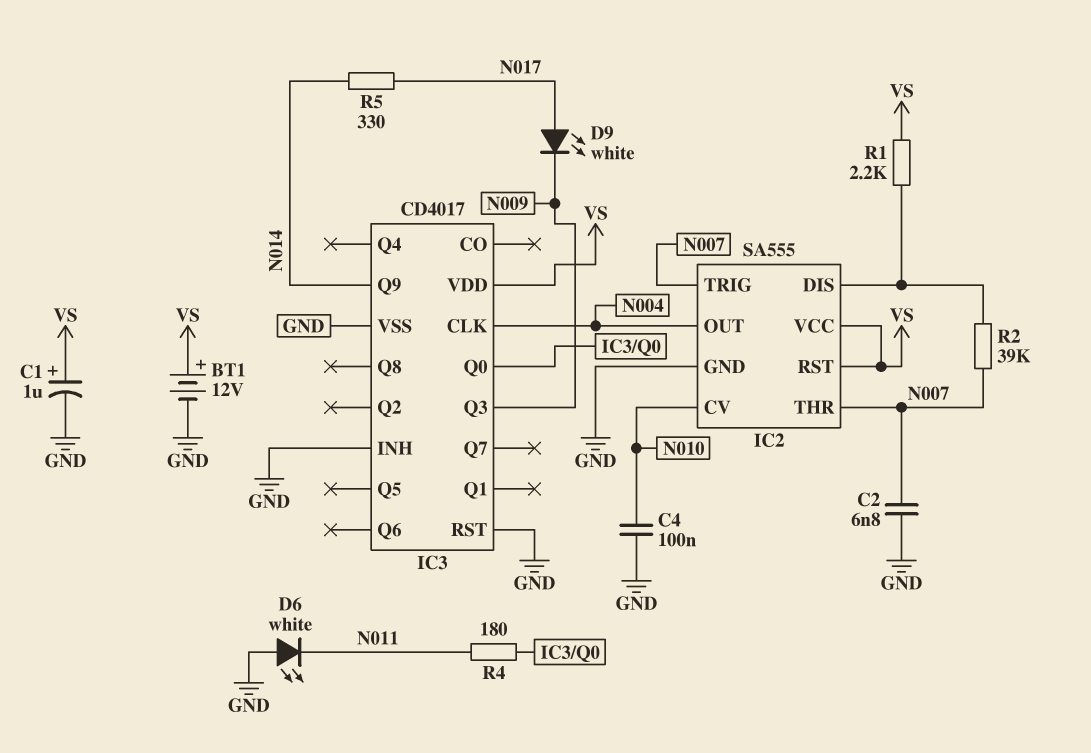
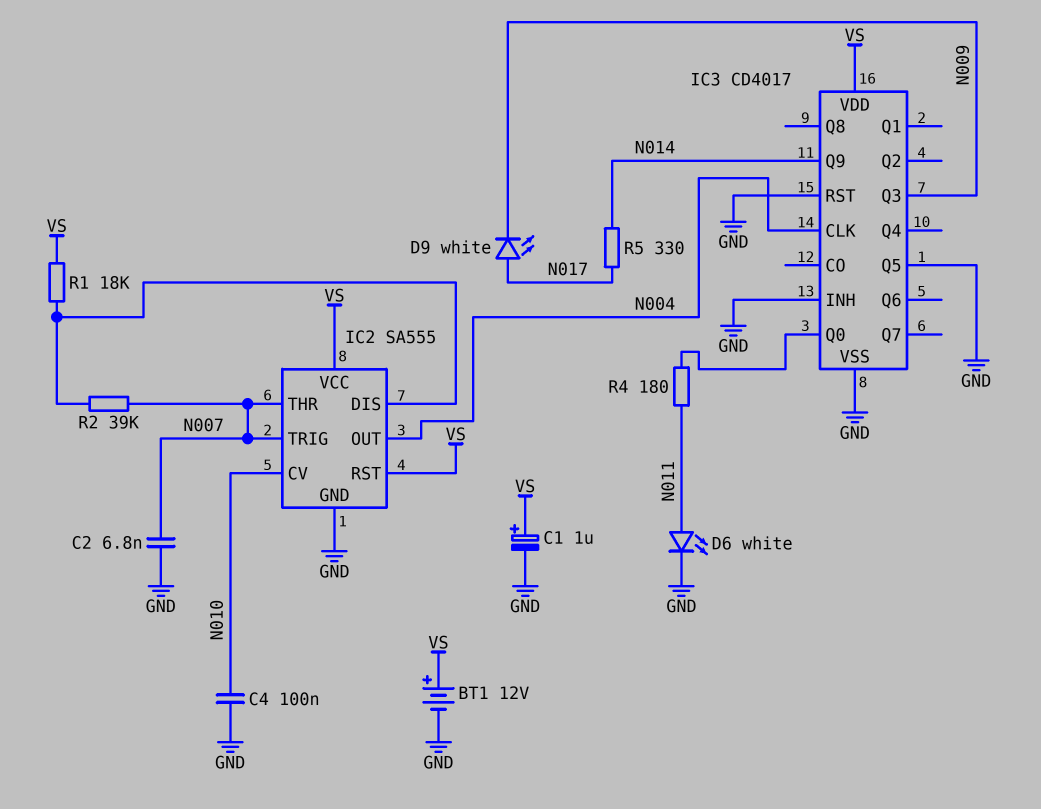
D6: LED white (A GND, K N011) -> LED white (A N011, K GND)
IC3 pin Q5: none -> GND
R1: 2.2k (IC2/DIS, VS) -> 18k (IC2/DIS, VS)

